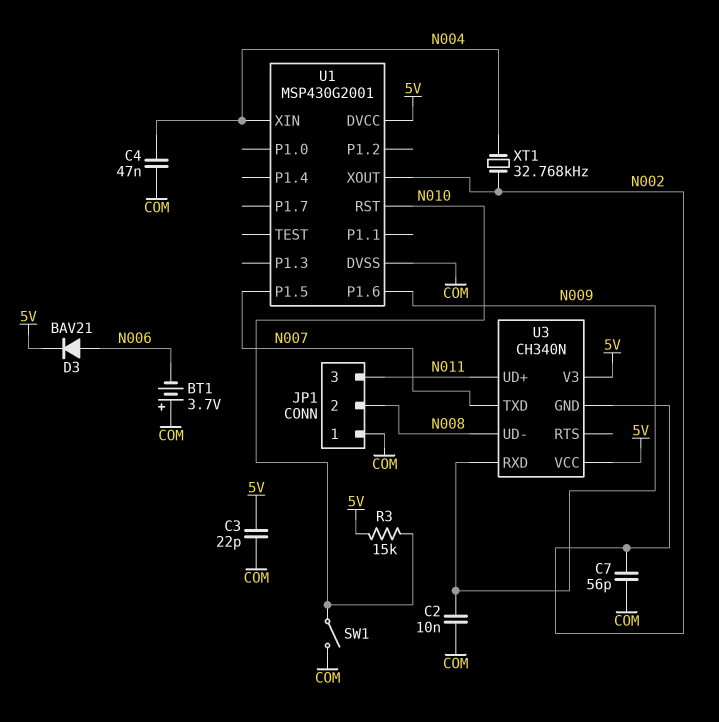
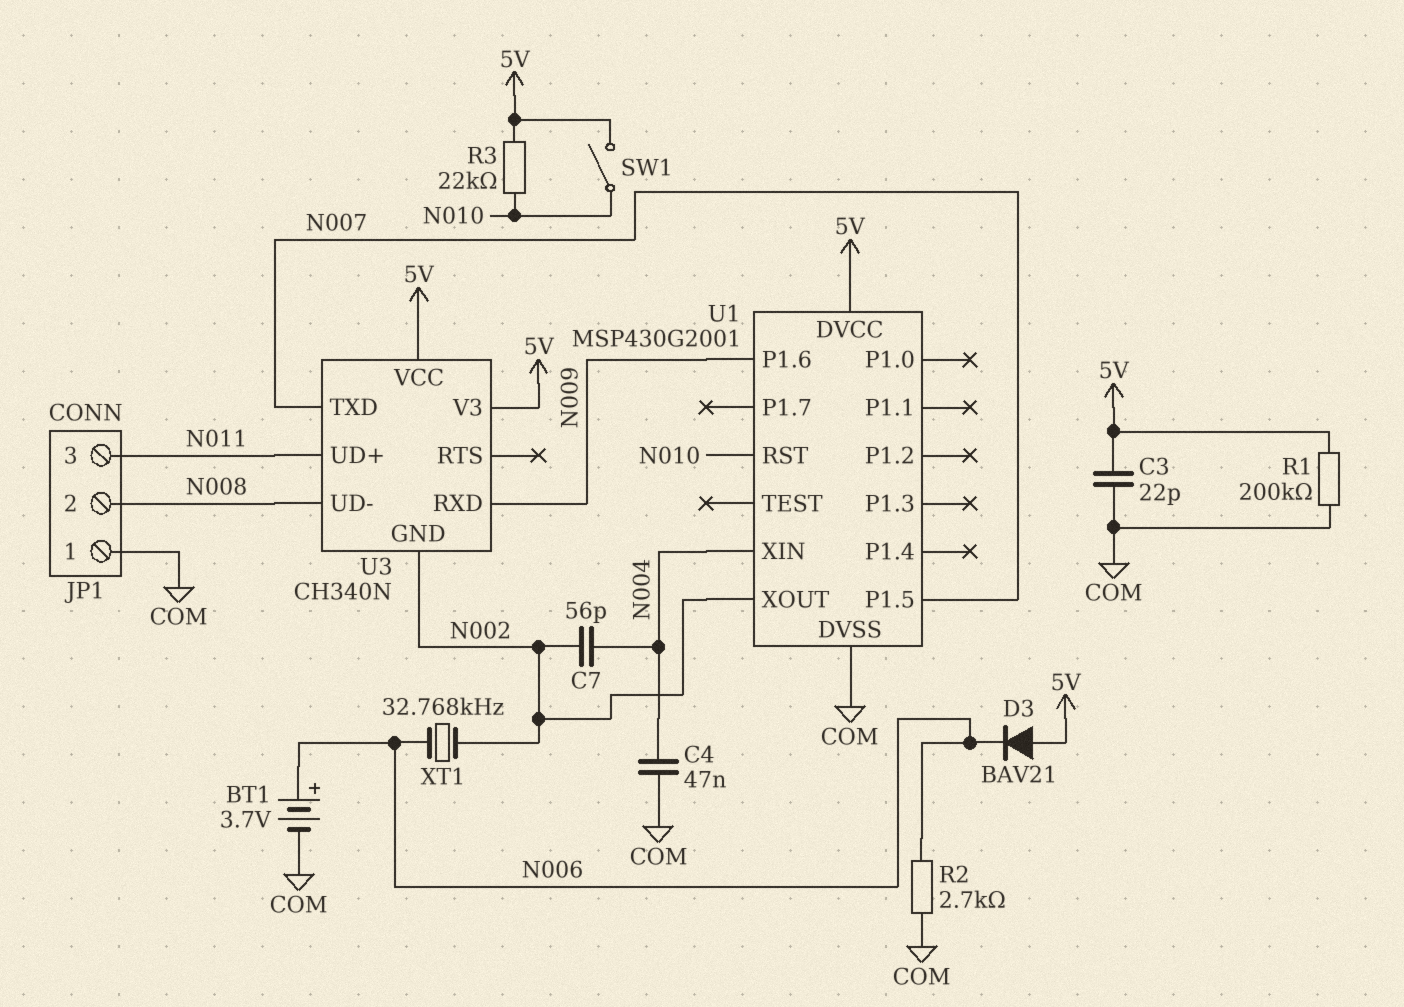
BT1: 3.7V (plus COM, minus N006) -> 3.7V (plus N006, minus COM)
C2: 10nF (COM, N009) -> none
C7: 56pF (COM, N002) -> 56pF (N002, N004)
D3: diode BAV21 (A N006, K 5V) -> diode BAV21 (A 5V, K N006)
R1: none -> 200k (5V, COM)
R2: none -> 2.7k (COM, N006)
R3: 15k (5V, N010) -> 22k (5V, N010)
SW1: switch (COM, N010) -> switch (5V, N010)
XT1: 32.768kHz (N002, N004) -> 32.768kHz (N002, N006)

